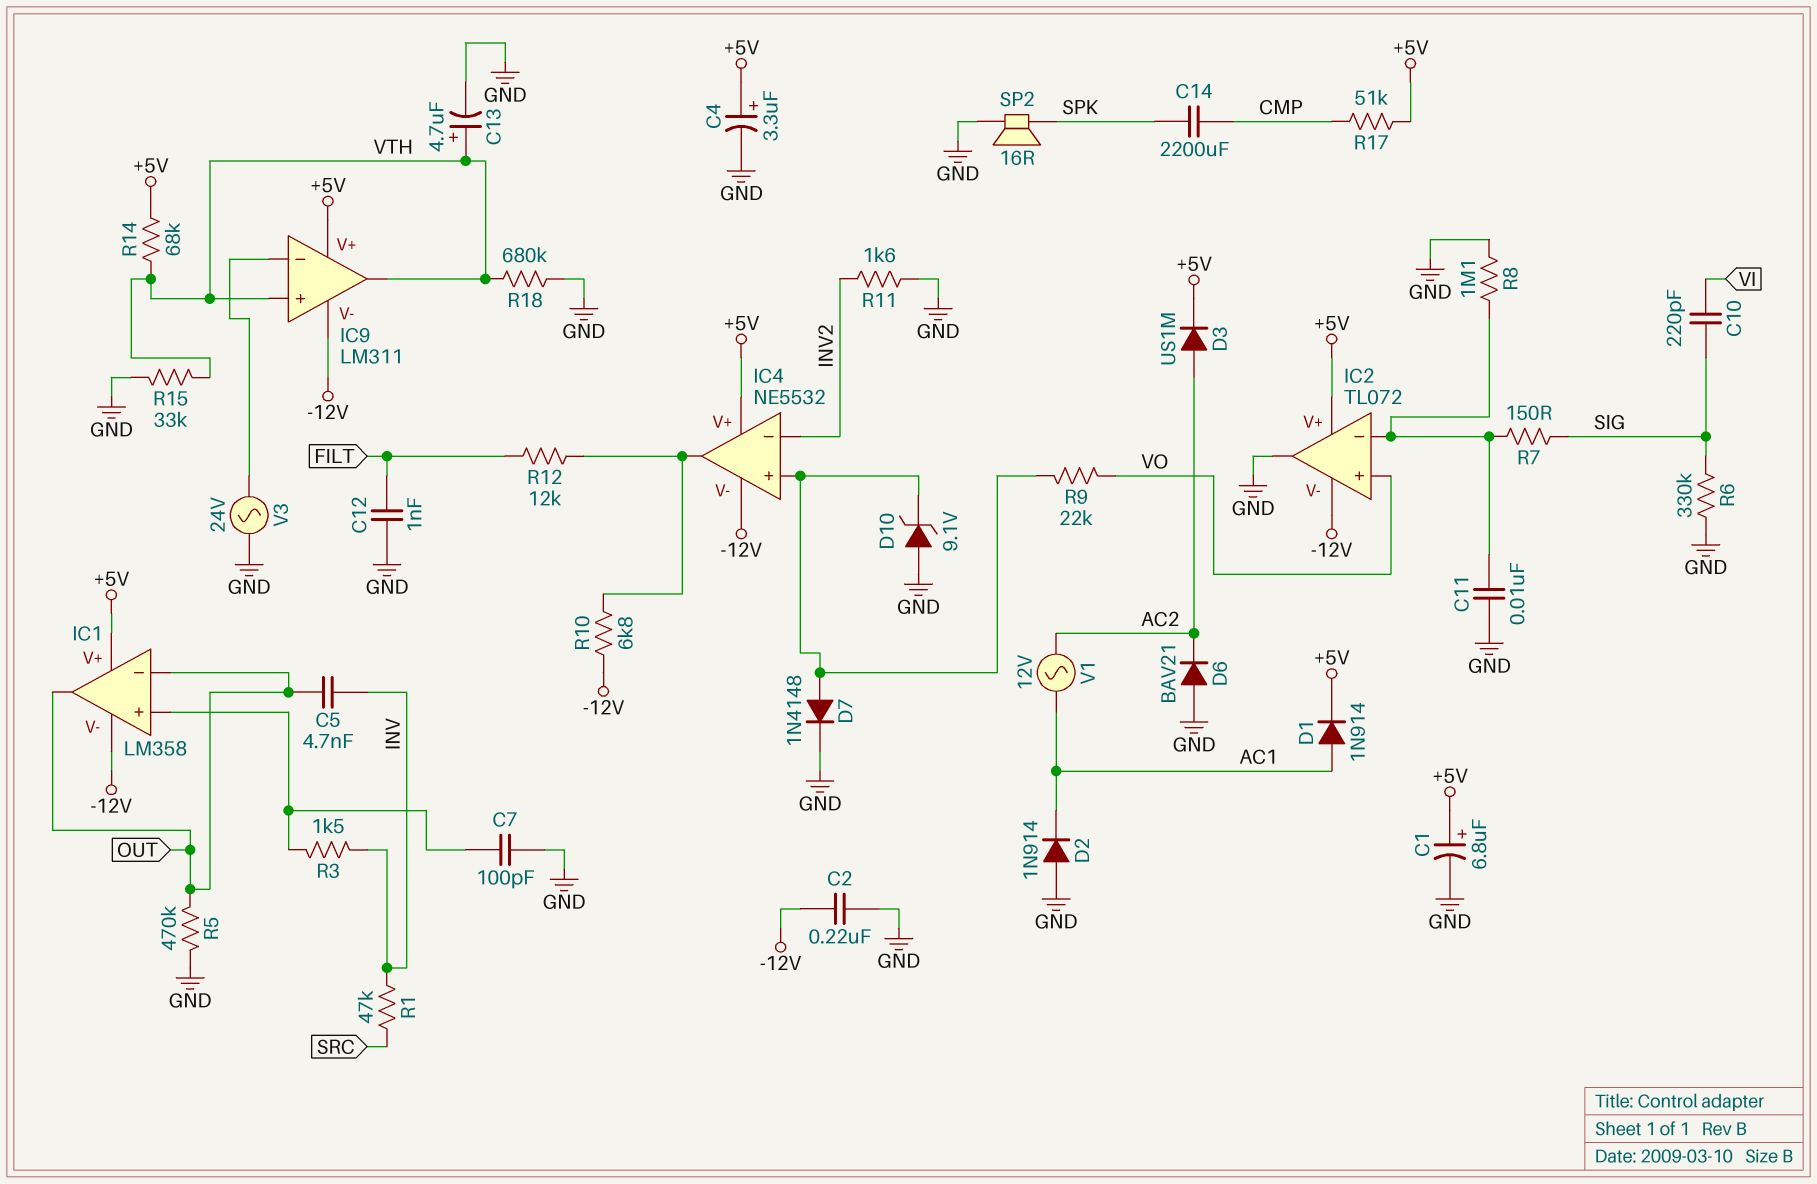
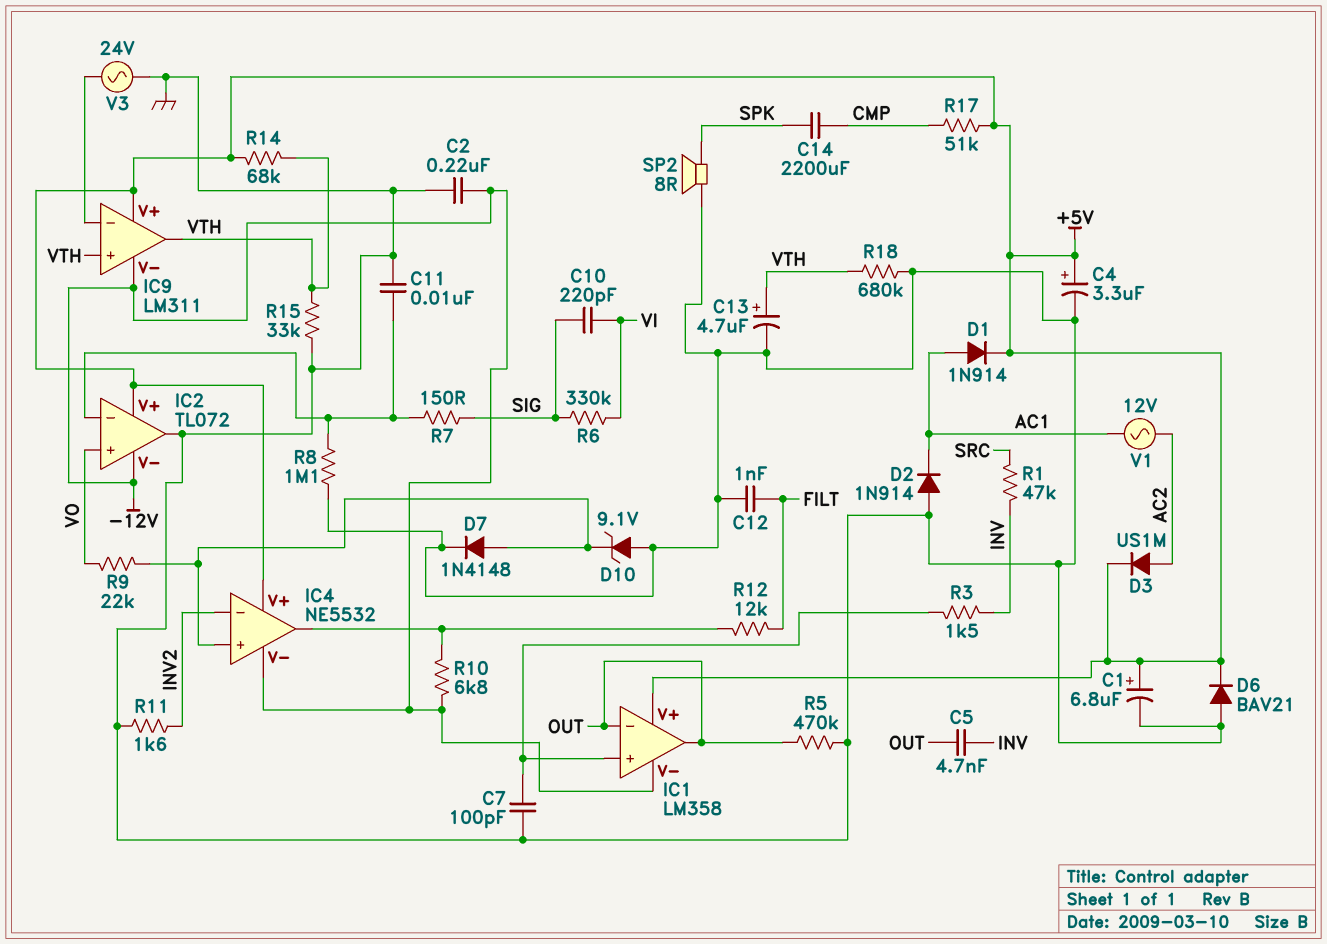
D6: diode BAV21 (A GND, K AC2) -> diode BAV21 (A GND, K +5V)
R6: 330k (GND, SIG) -> 330k (SIG, VI)
SP2: speaker 16R (GND, SPK) -> speaker 8R (GND, SPK)

